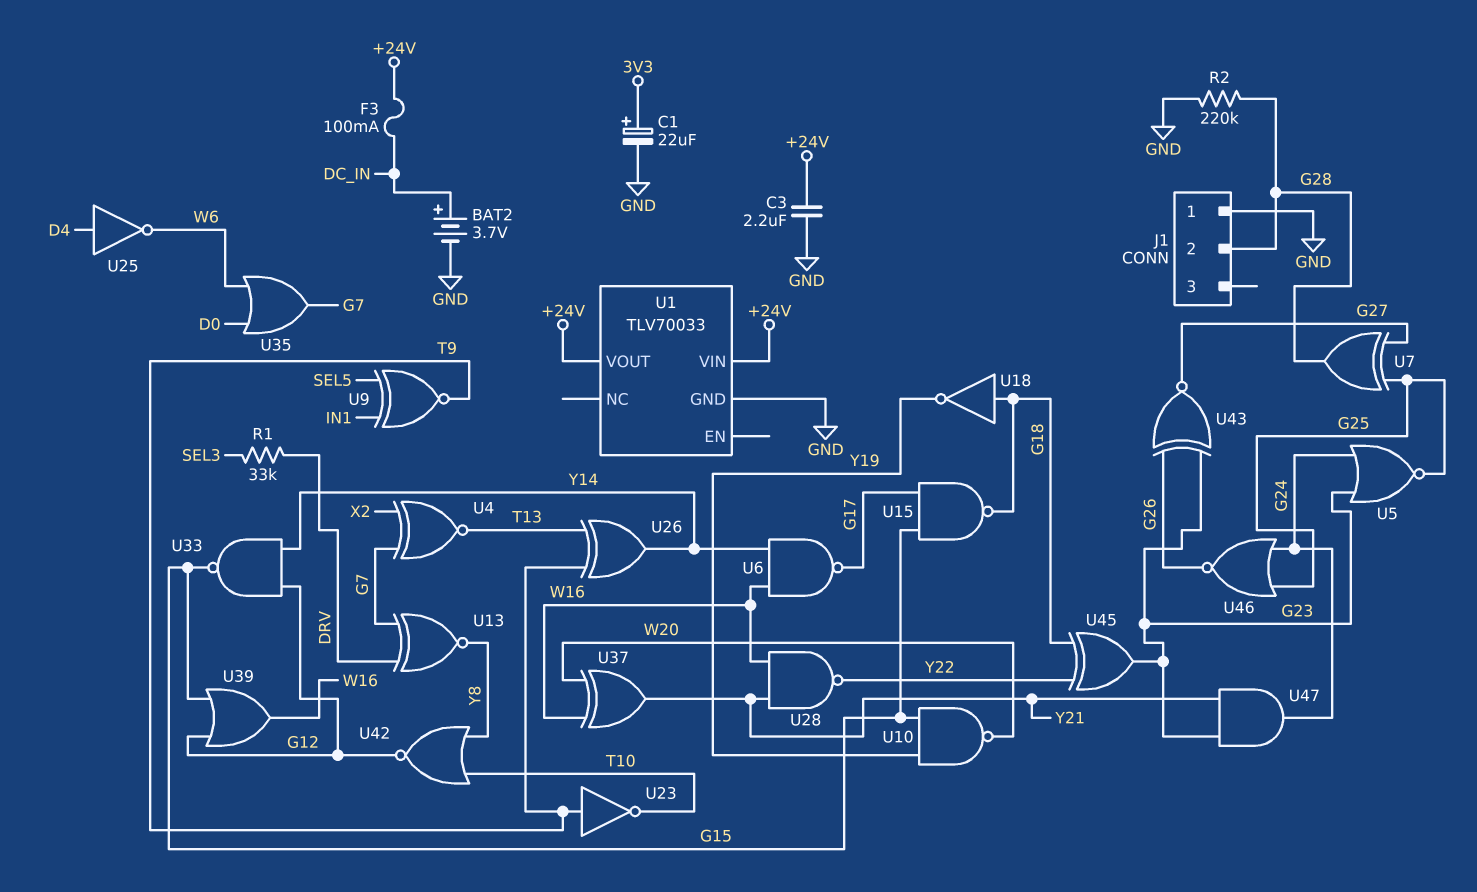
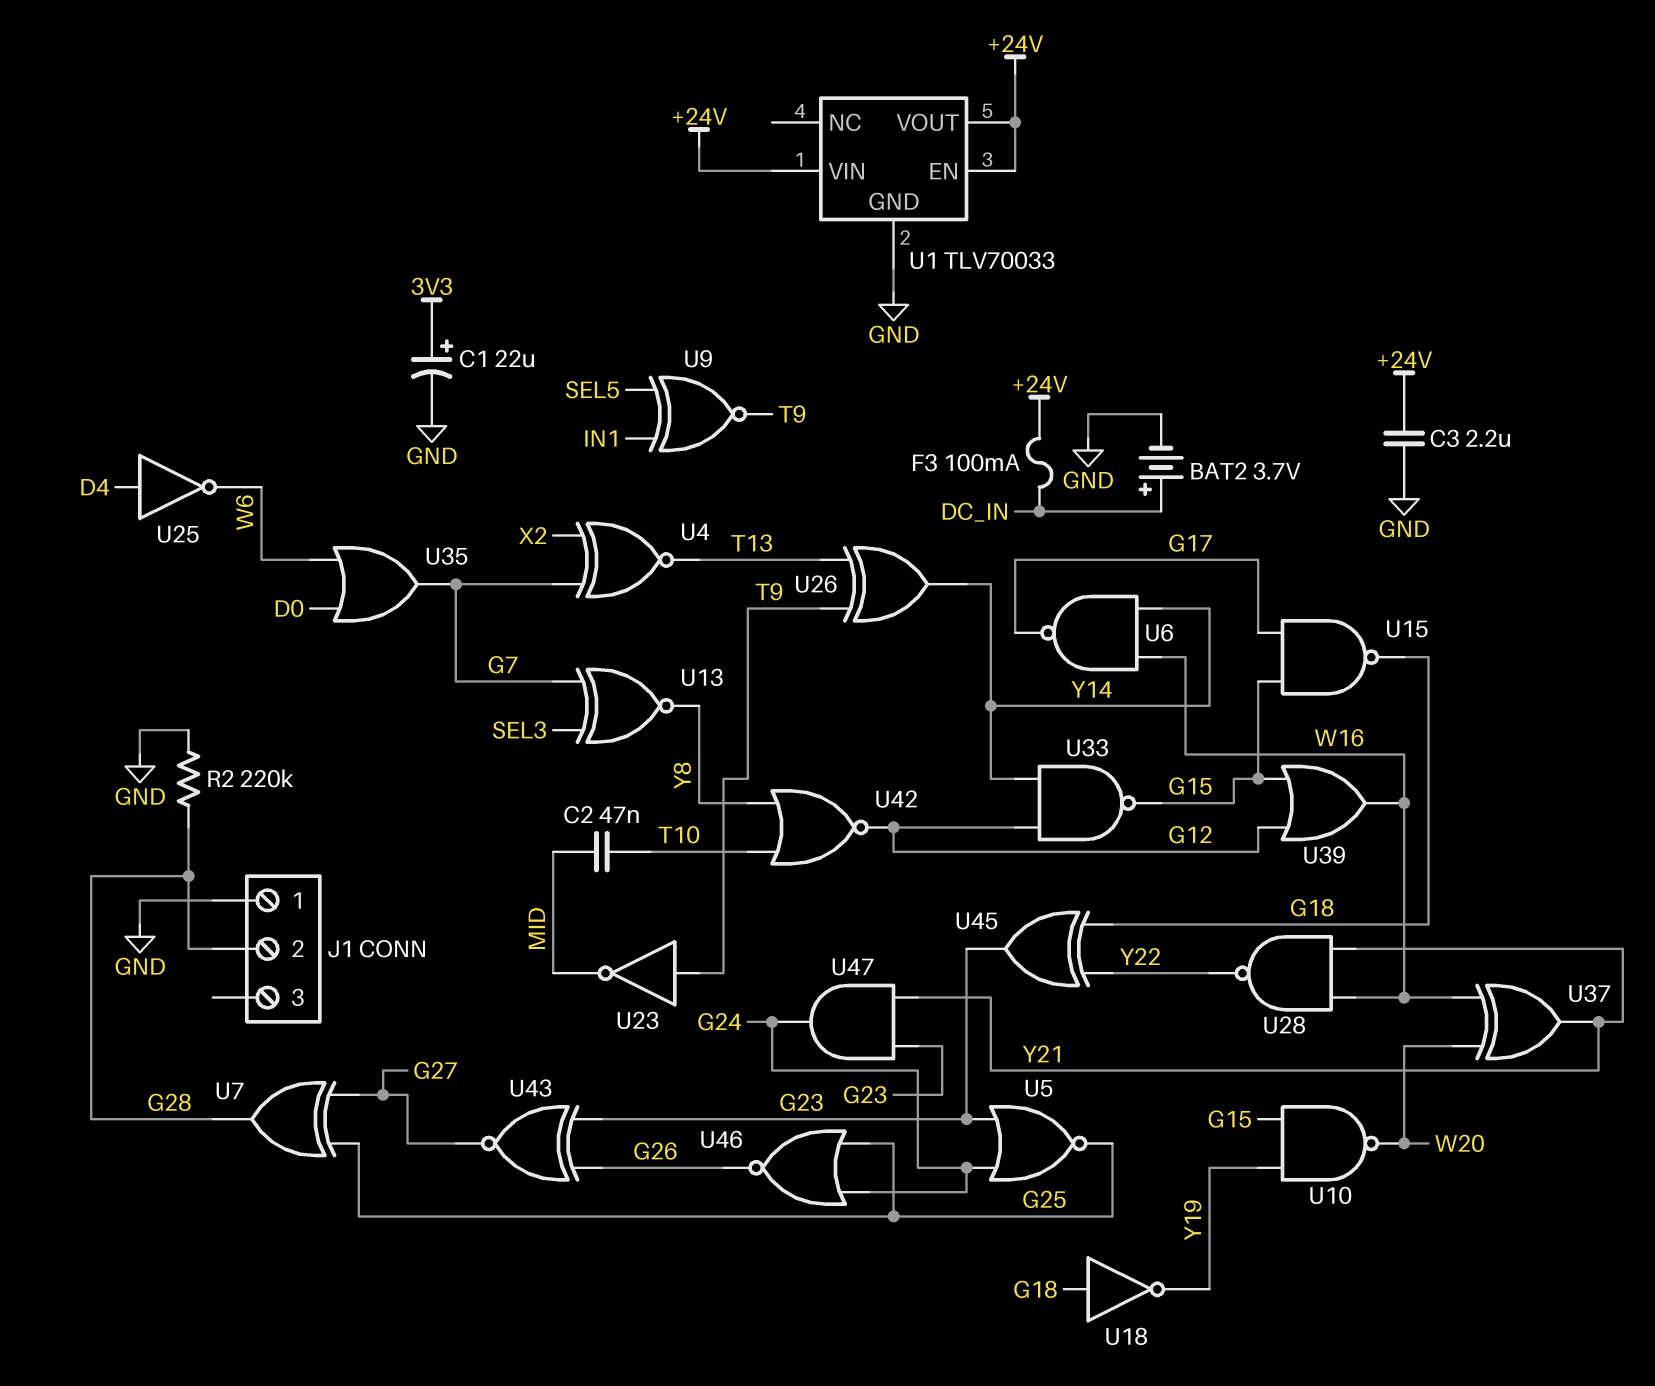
C2: none -> 47nF (MID, T10)
R1: 33k (DRV, SEL3) -> none
U1 pin EN: none -> +24V
U13: XNOR (in DRV, in G7, out Y8) -> XNOR (in G7, in SEL3, out Y8)
U23: NOT (in T9, out T10) -> NOT (in T9, out MID)

